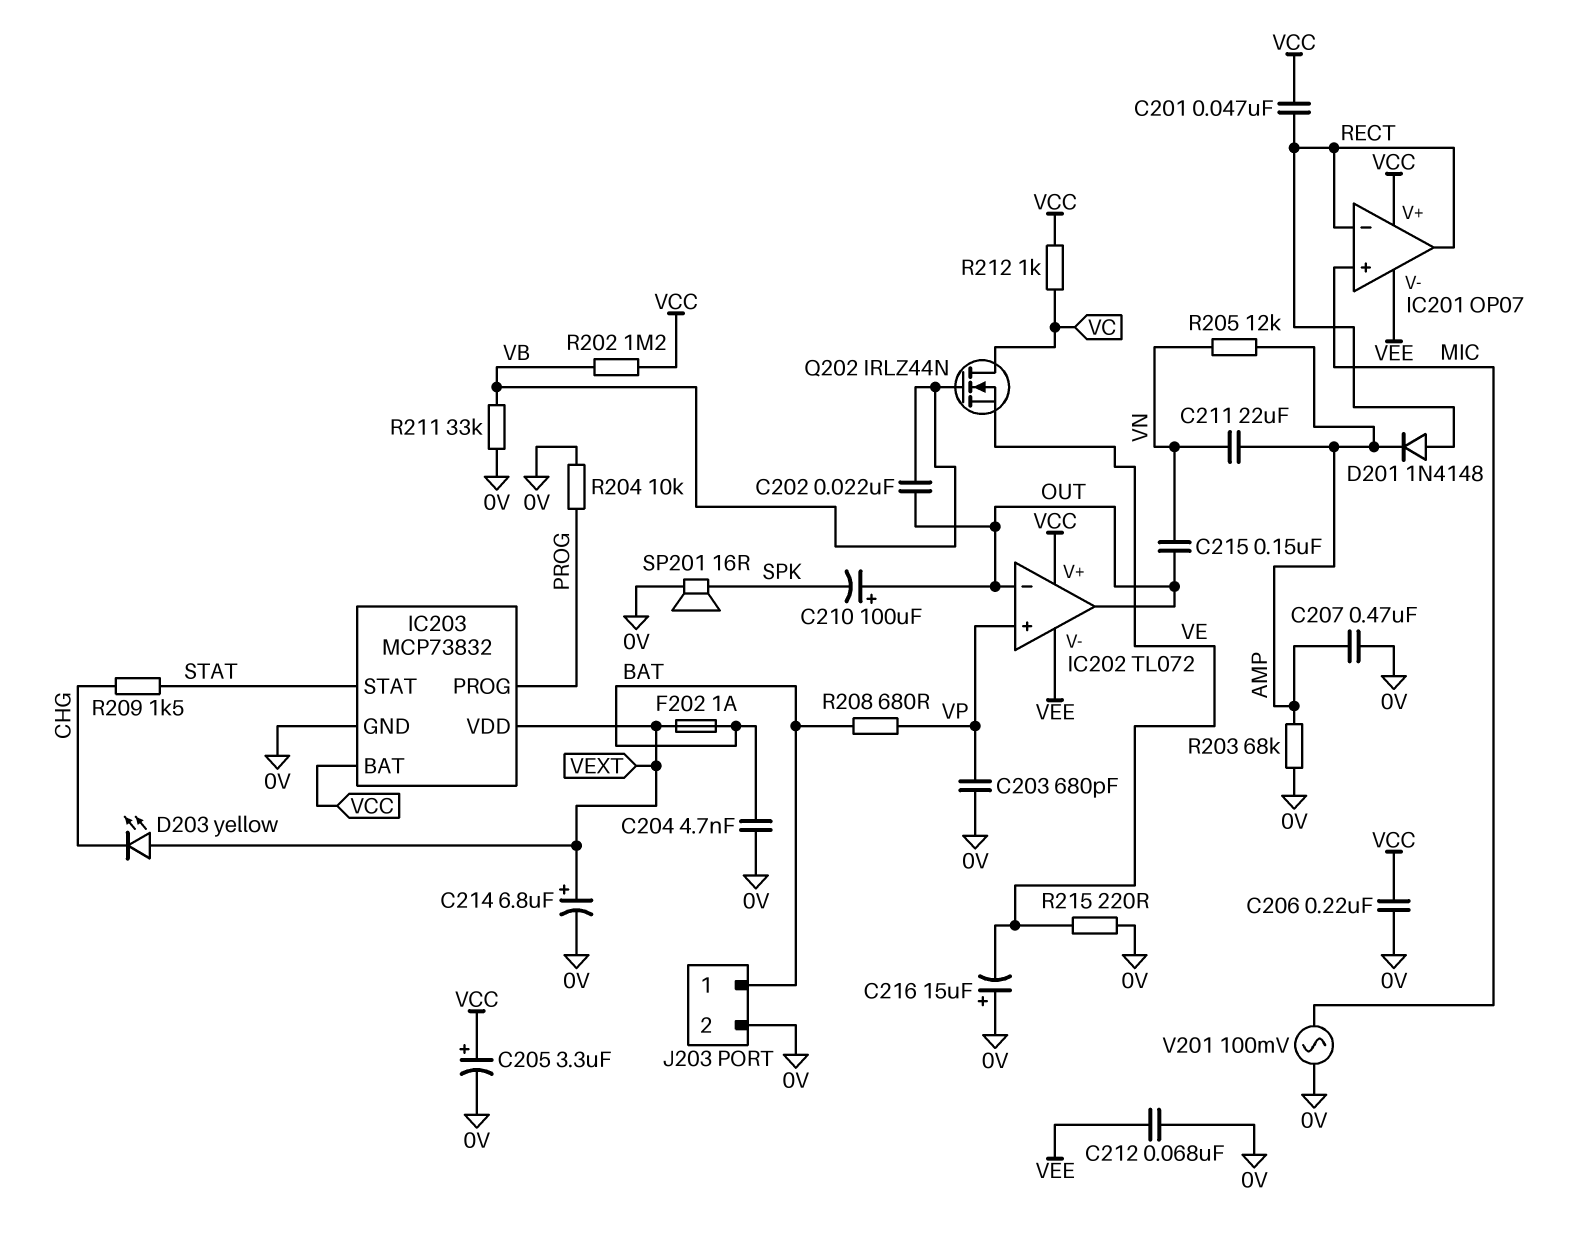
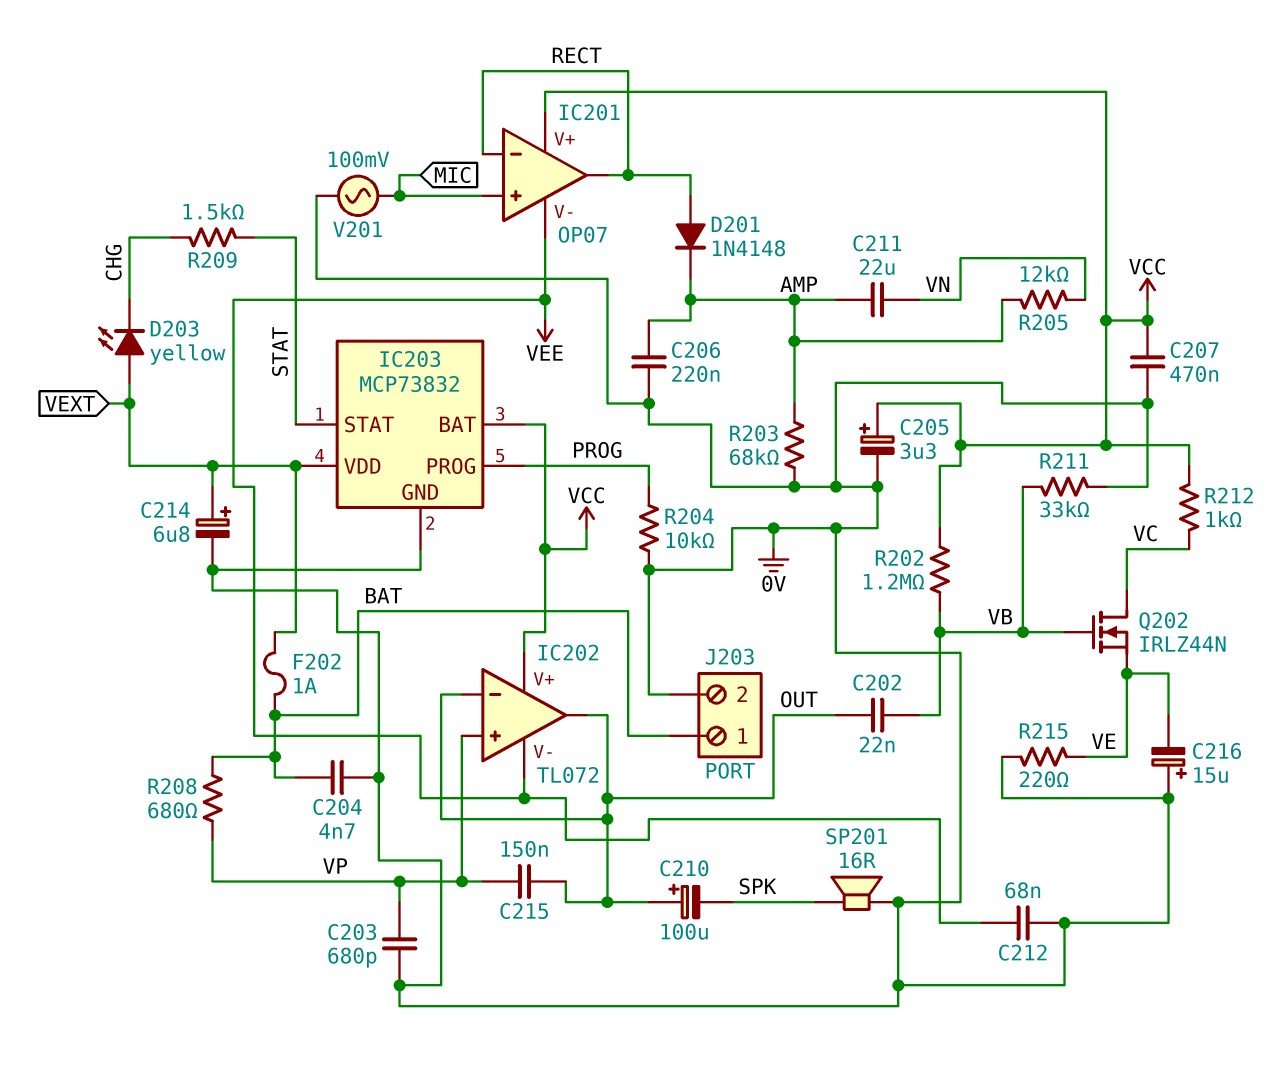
C201: 47nF (RECT, VCC) -> none
C206: 220nF (0V, VCC) -> 220nF (0V, AMP)
C207: 470nF (0V, AMP) -> 470nF (0V, VCC)
C215: 150nF (OUT, VN) -> 150nF (OUT, VP)

